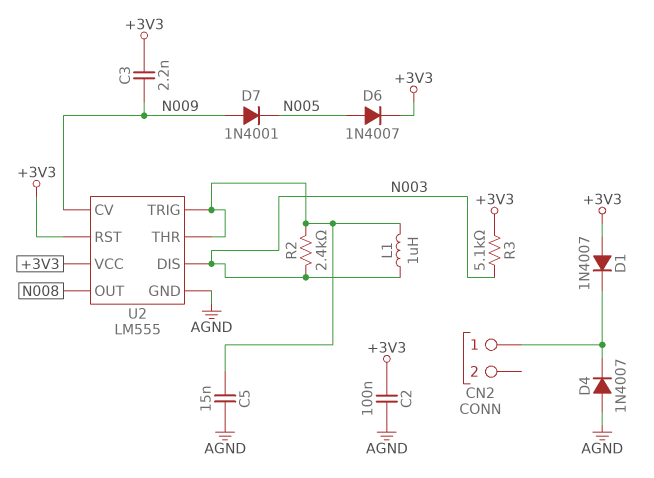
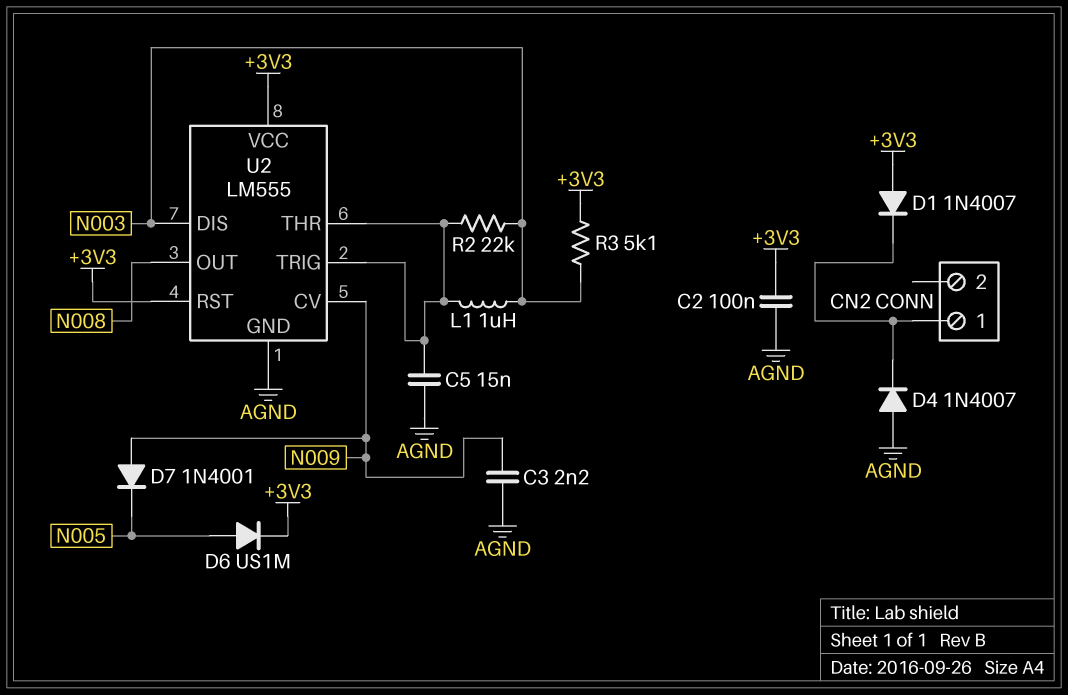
C3: 2.2nF (+3V3, N009) -> 2.2nF (AGND, N009)
D6: diode 1N4007 (A N005, K +3V3) -> diode US1M (A N005, K +3V3)
R2: 2.4k (N003, U2/THR) -> 22k (N003, U2/THR)

